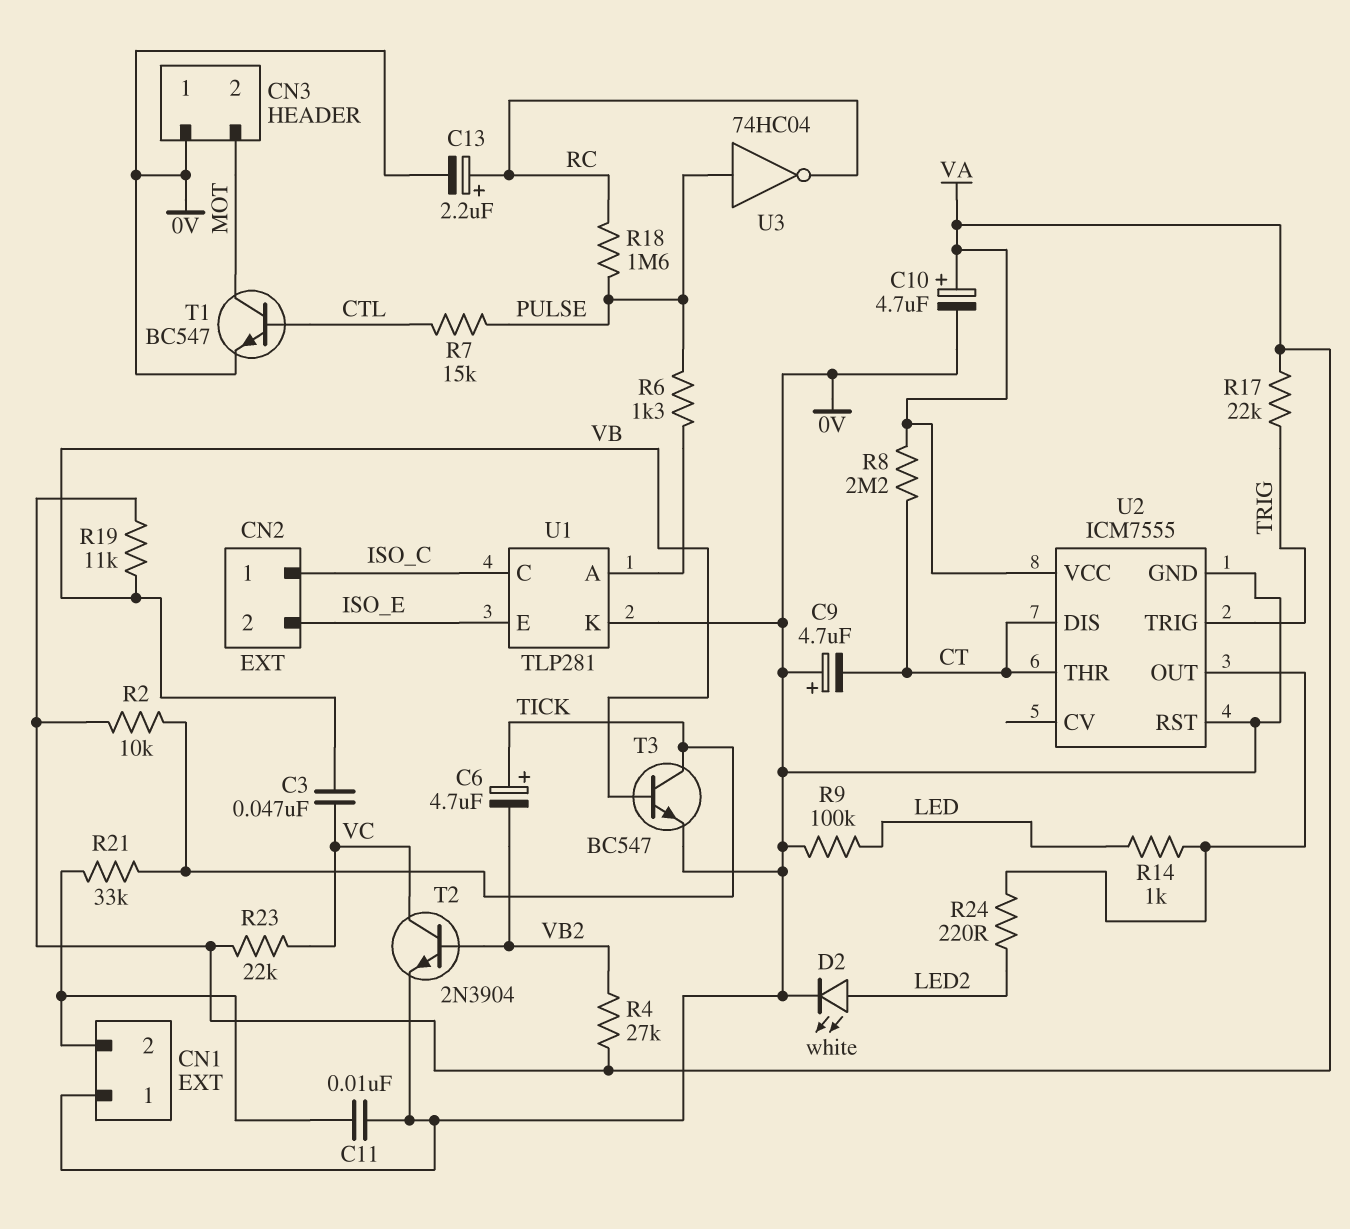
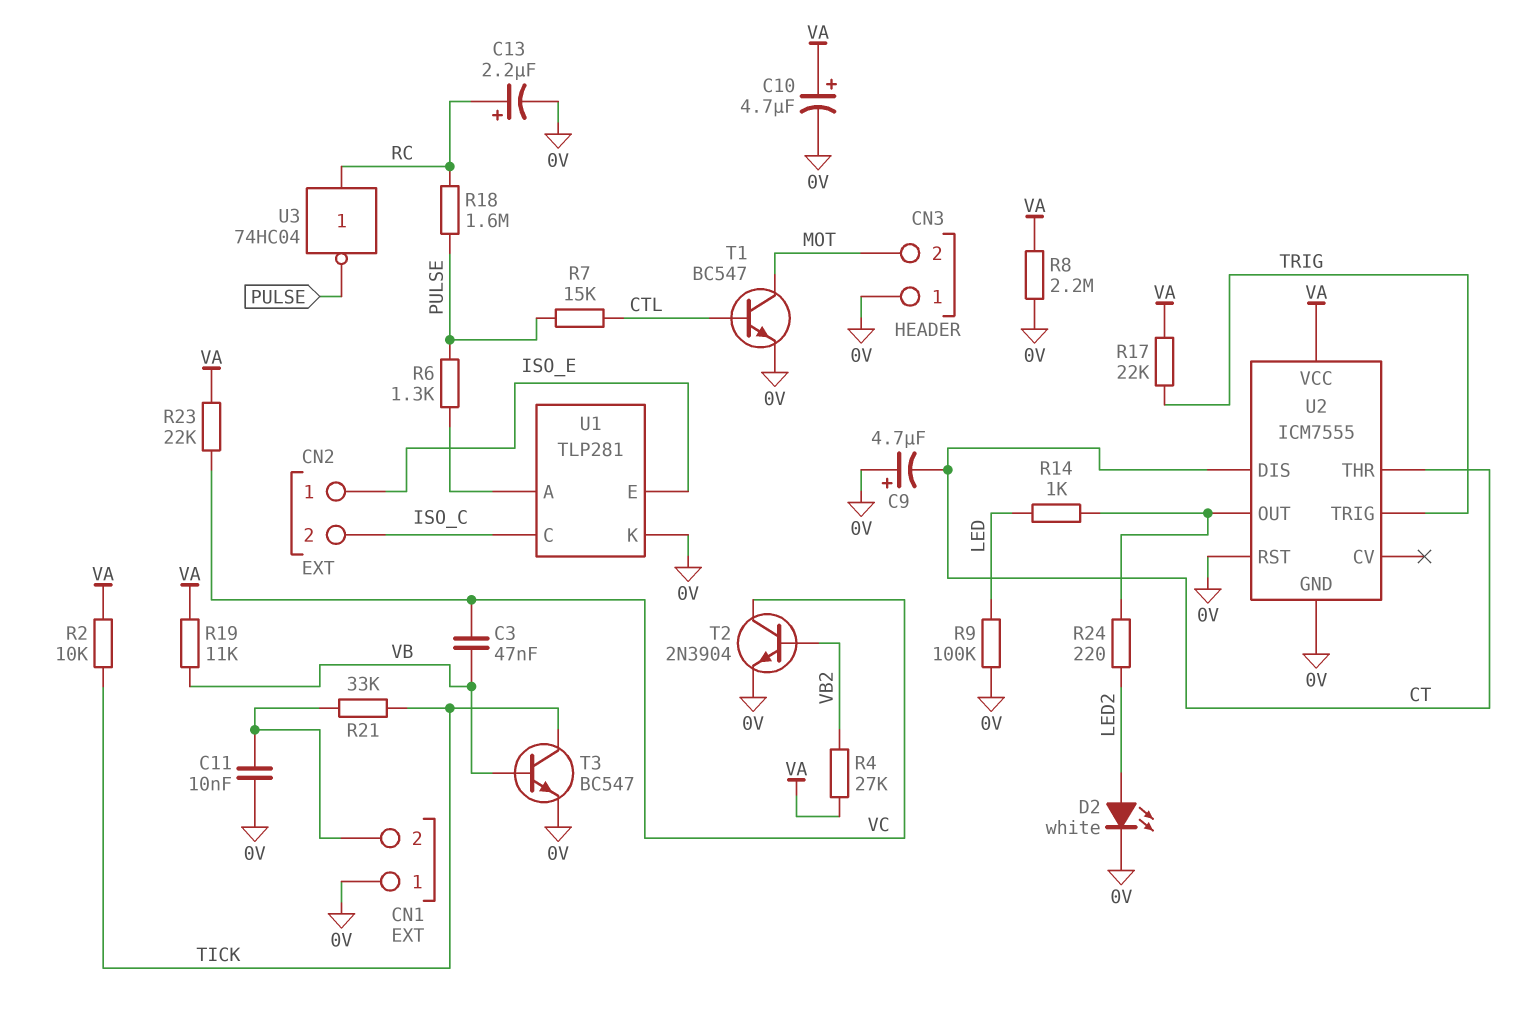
C6: 4.7uF (plus TICK, minus VB2) -> none
CN2 pin 1: ISO_C -> ISO_E
CN2 pin 2: ISO_E -> ISO_C
R8: 2.2M (CT, VA) -> 2.2M (0V, VA)
U3: NOT 74HC04 (in PULSE, out RC) -> NOT 74HC04 (in RC, out PULSE)

